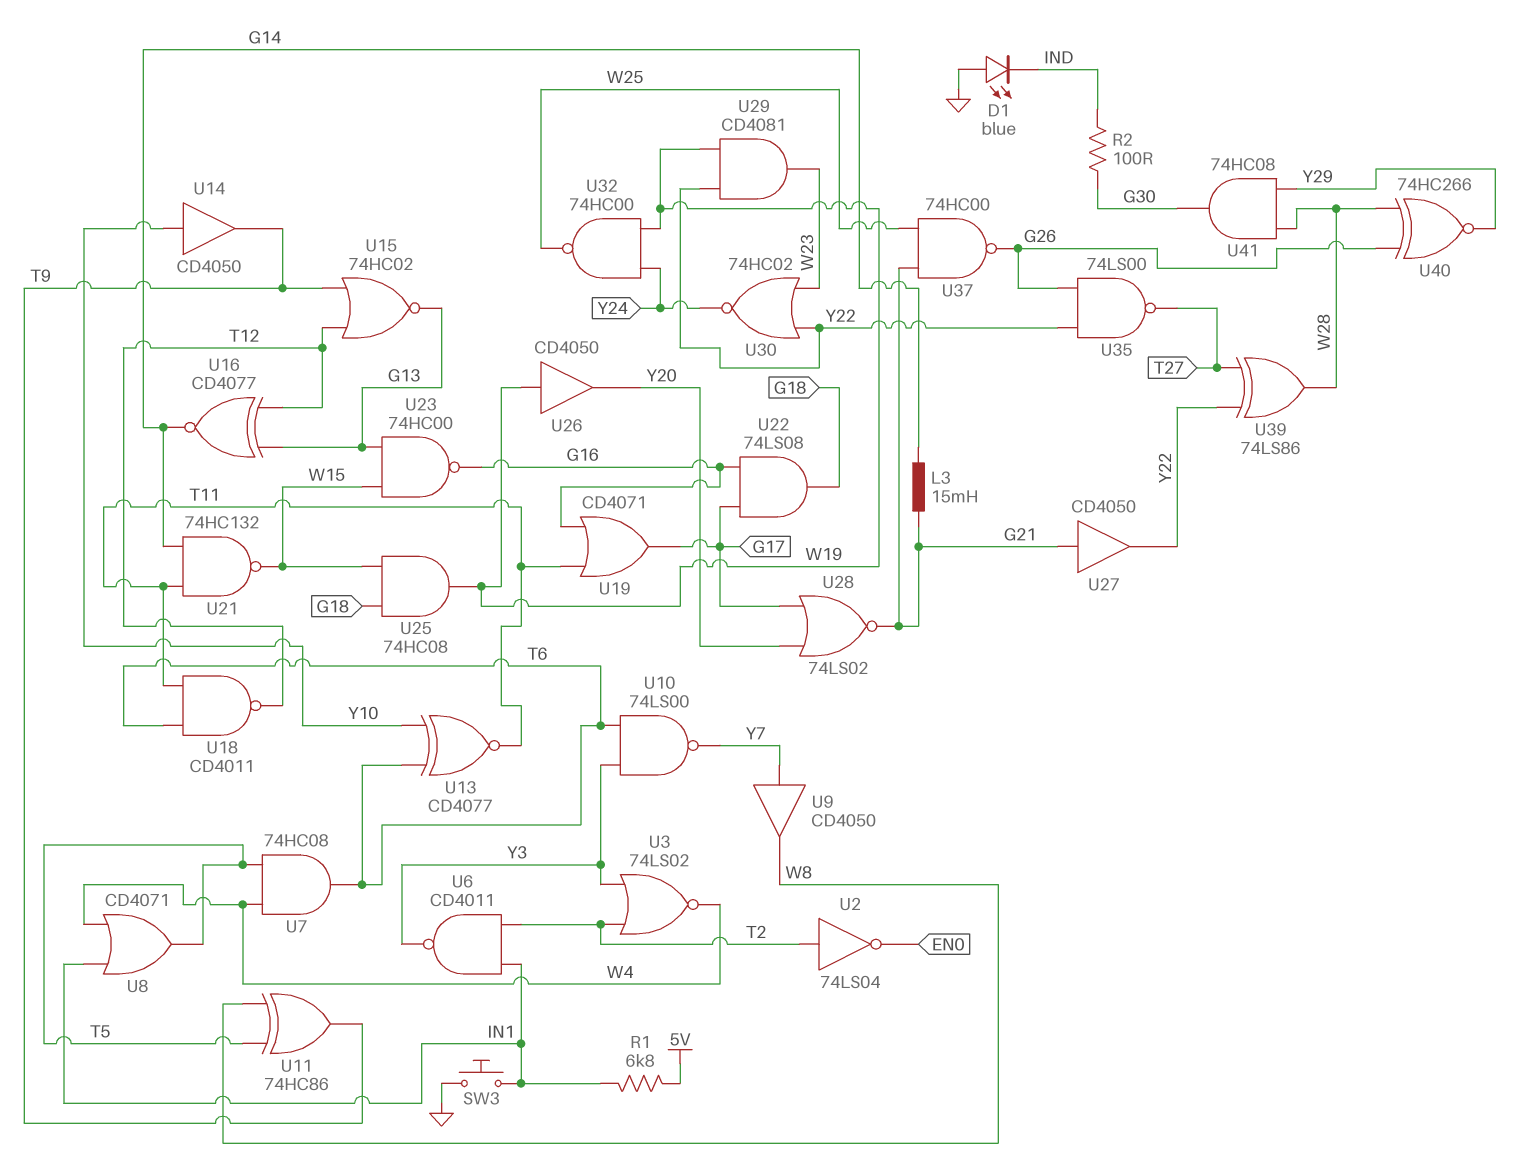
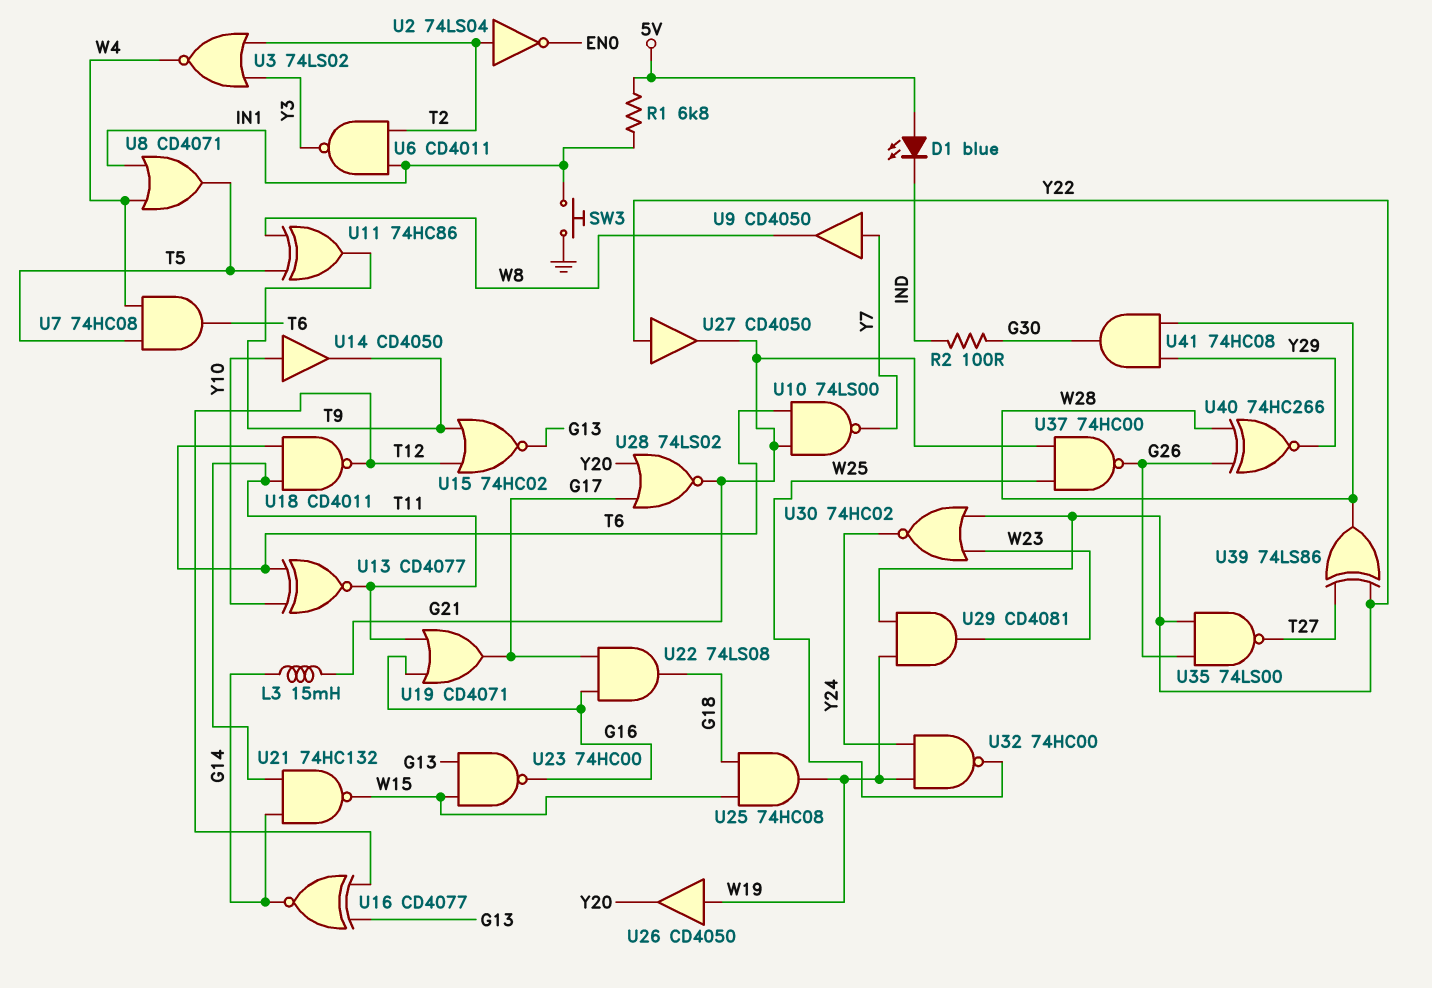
D1: LED blue (A GND, K IND) -> LED blue (A 5V, K IND)
U10: NAND 74LS00 (in T6, in Y3, out Y7) -> NAND 74LS00 (in G21, in T6, out Y7)
U27: buffer CD4050 (in G21, out Y22) -> buffer CD4050 (in Y22, out G21)

